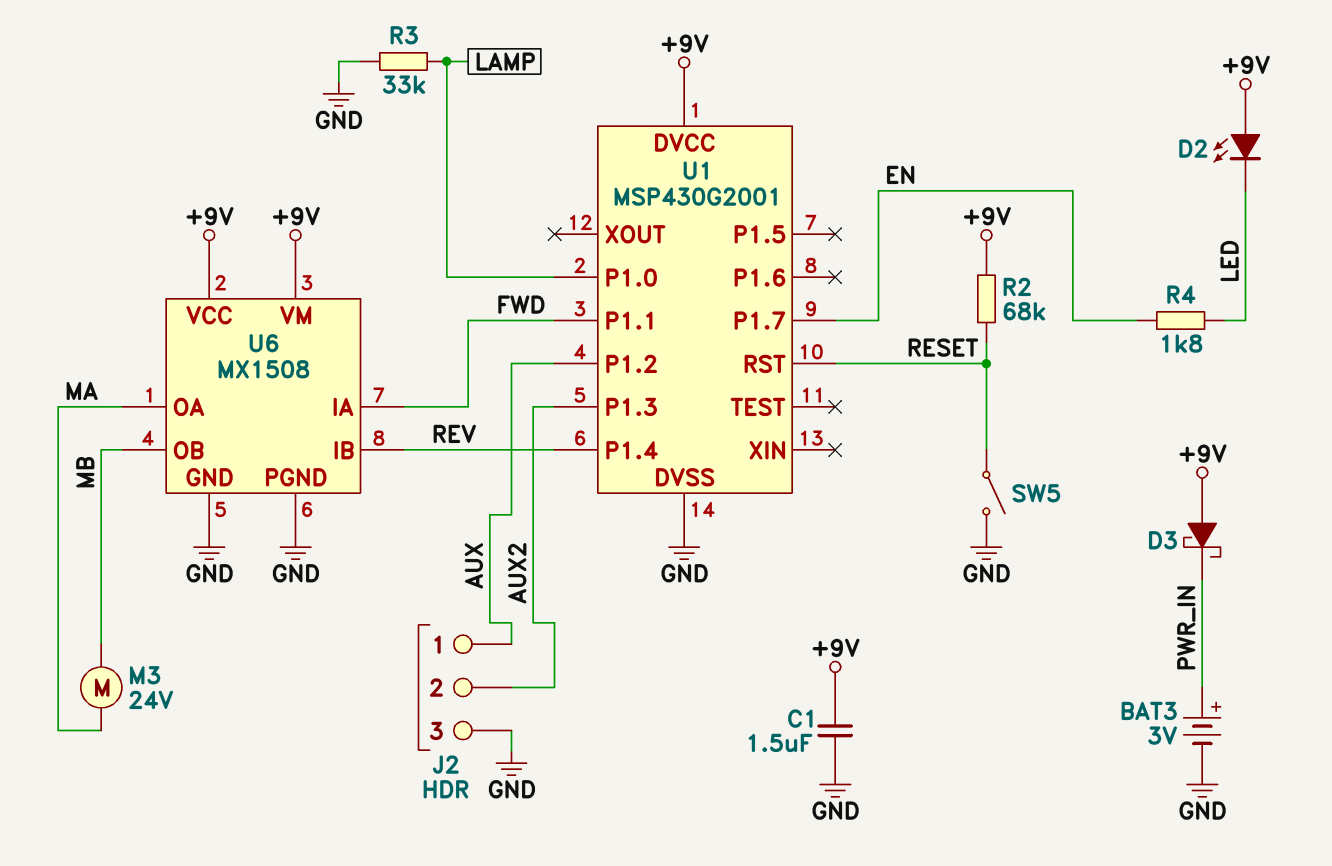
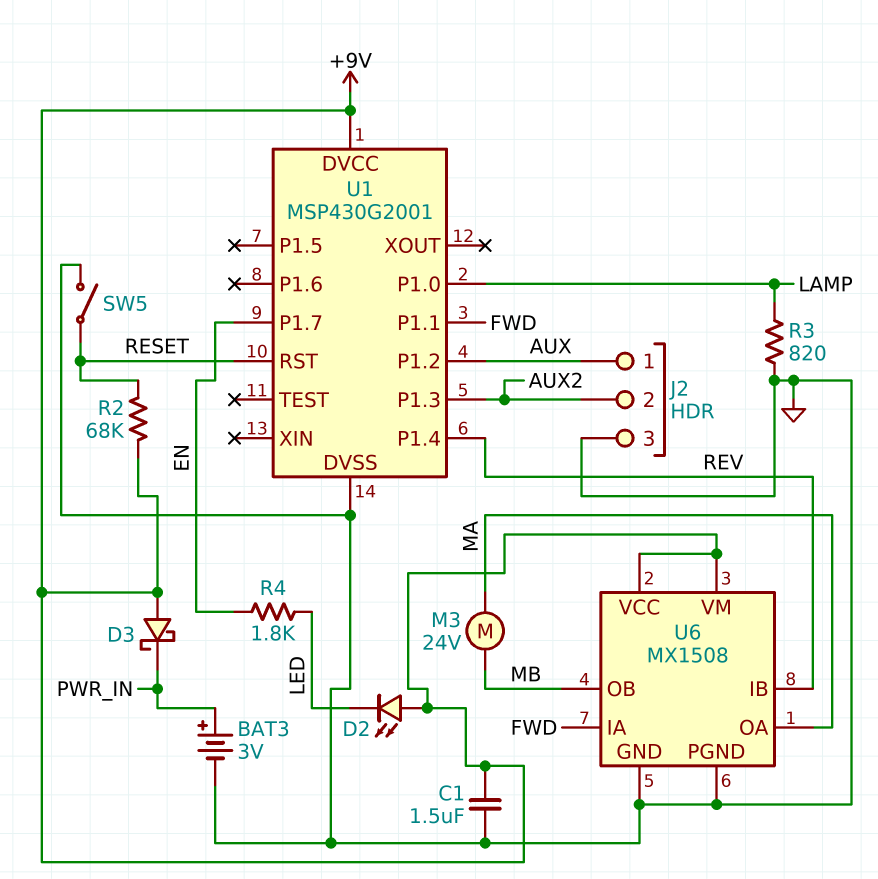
R3: 33k (GND, LAMP) -> 820 (GND, LAMP)

